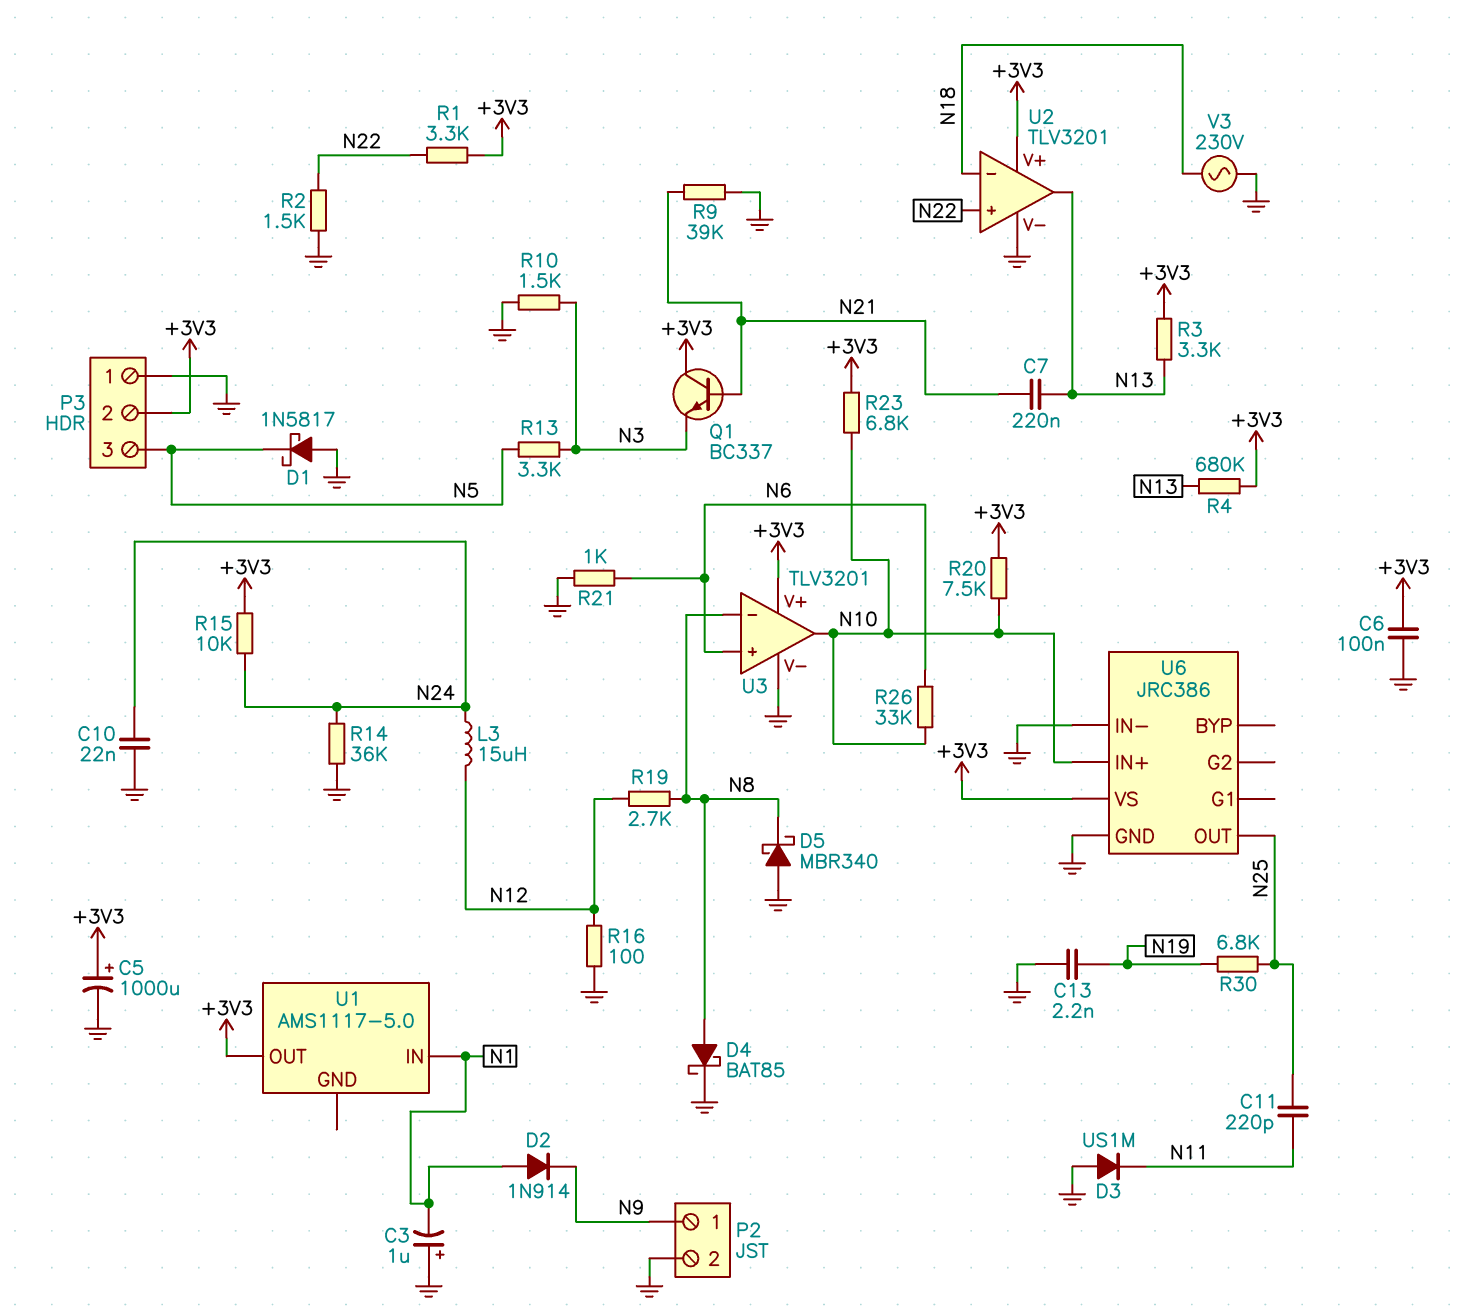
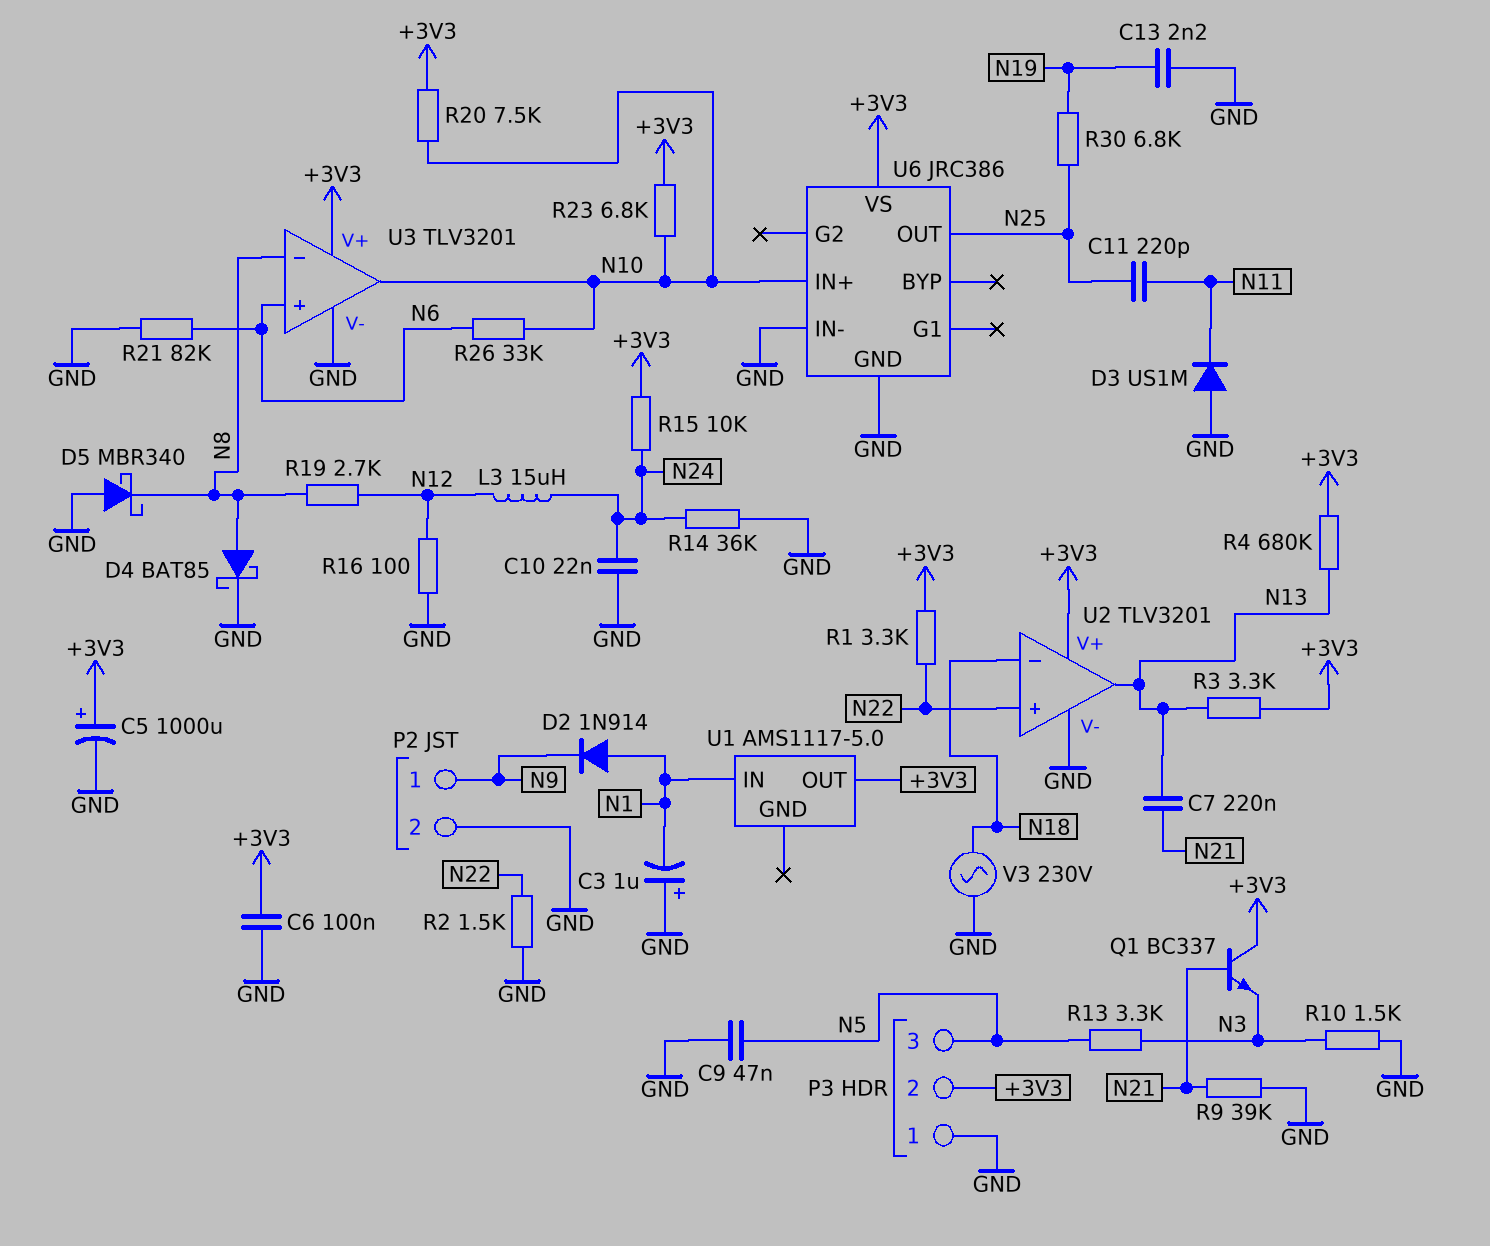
C9: none -> 47nF (GND, N5)
D1: schottky 1N5817 (A GND, K N5) -> none
R21: 1k (GND, N6) -> 82k (GND, N6)

